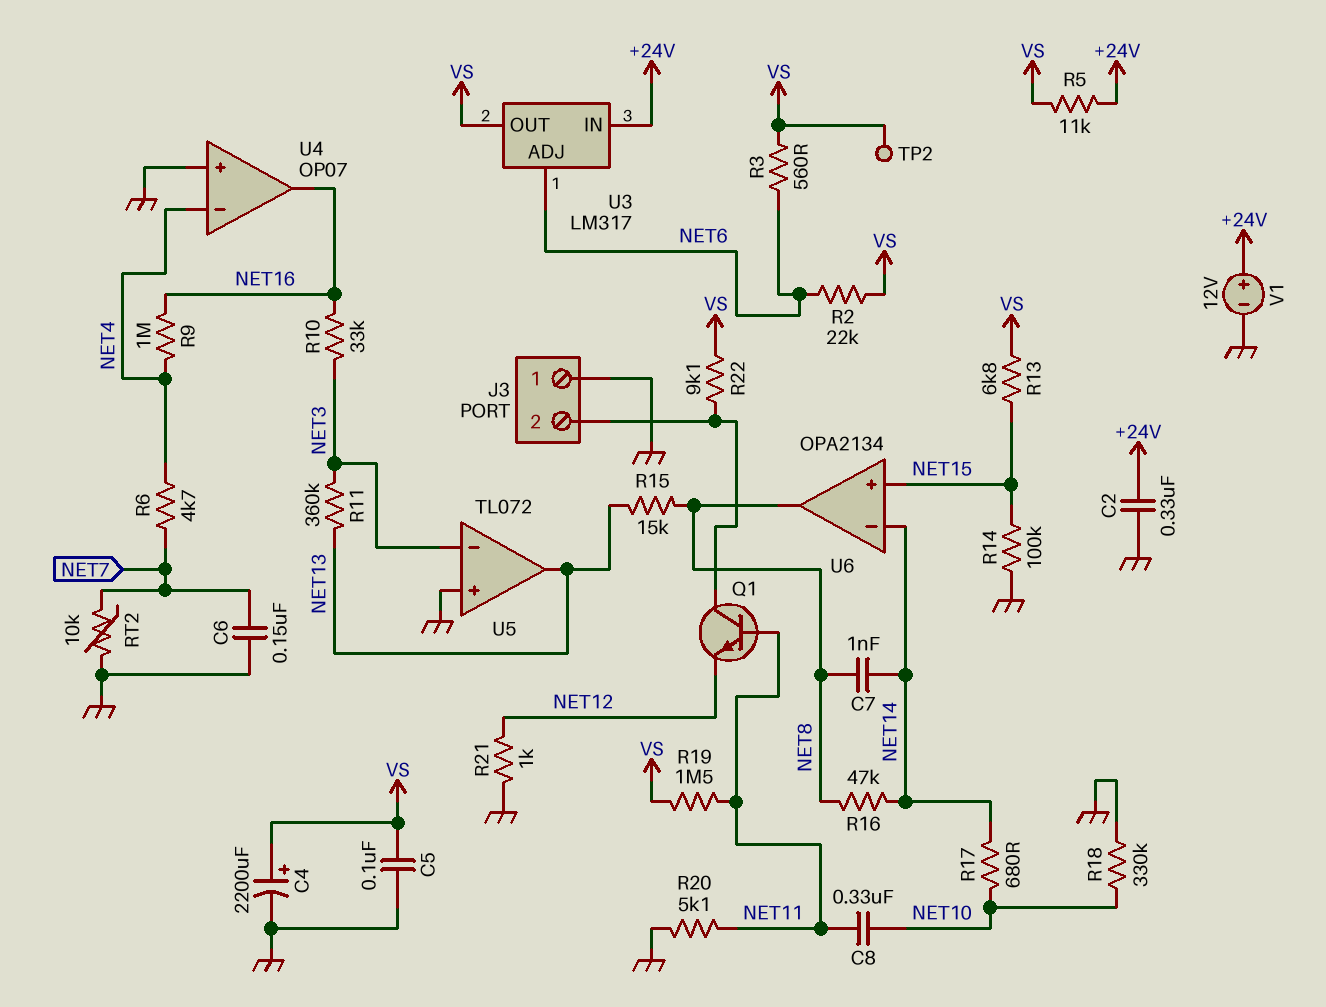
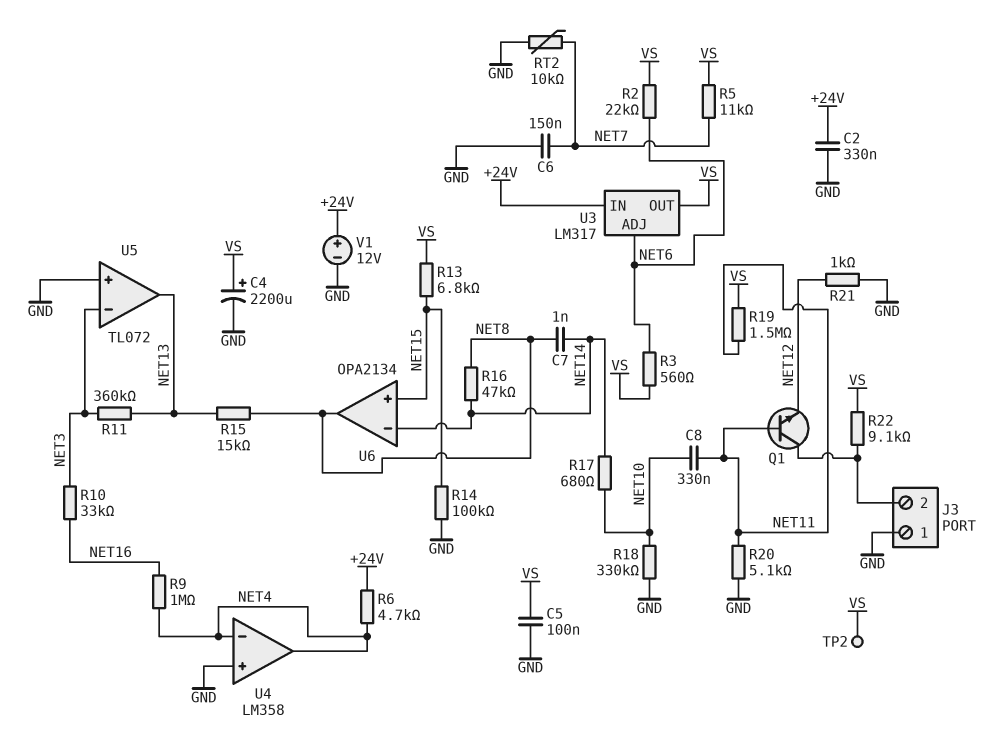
R5: 11k (+24V, VS) -> 11k (NET7, VS)
R6: 4.7k (NET4, NET7) -> 4.7k (+24V, NET4)
U4: OP07 -> LM358
U4 pin out: NET16 -> NET4

